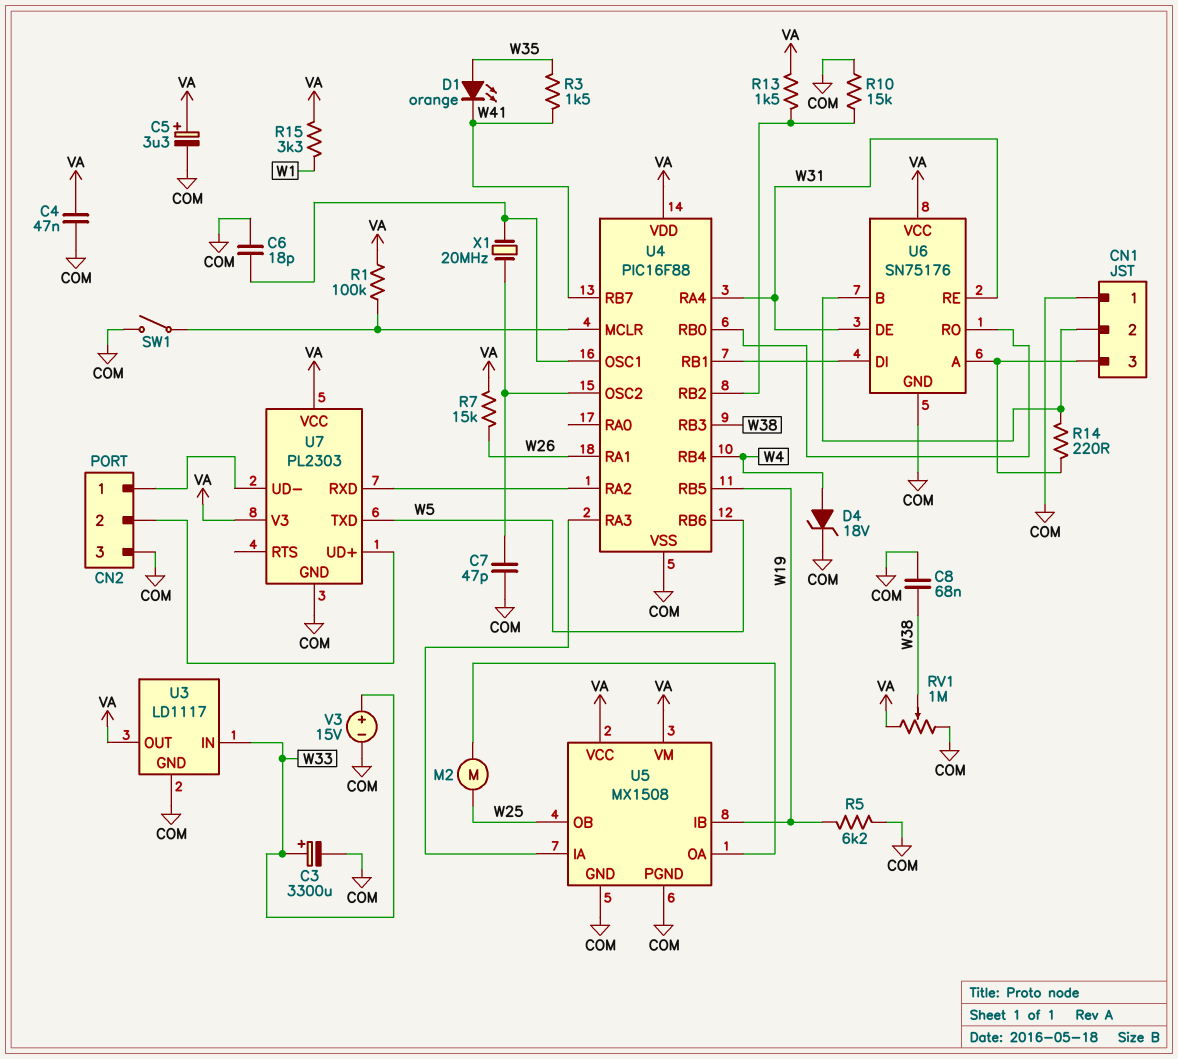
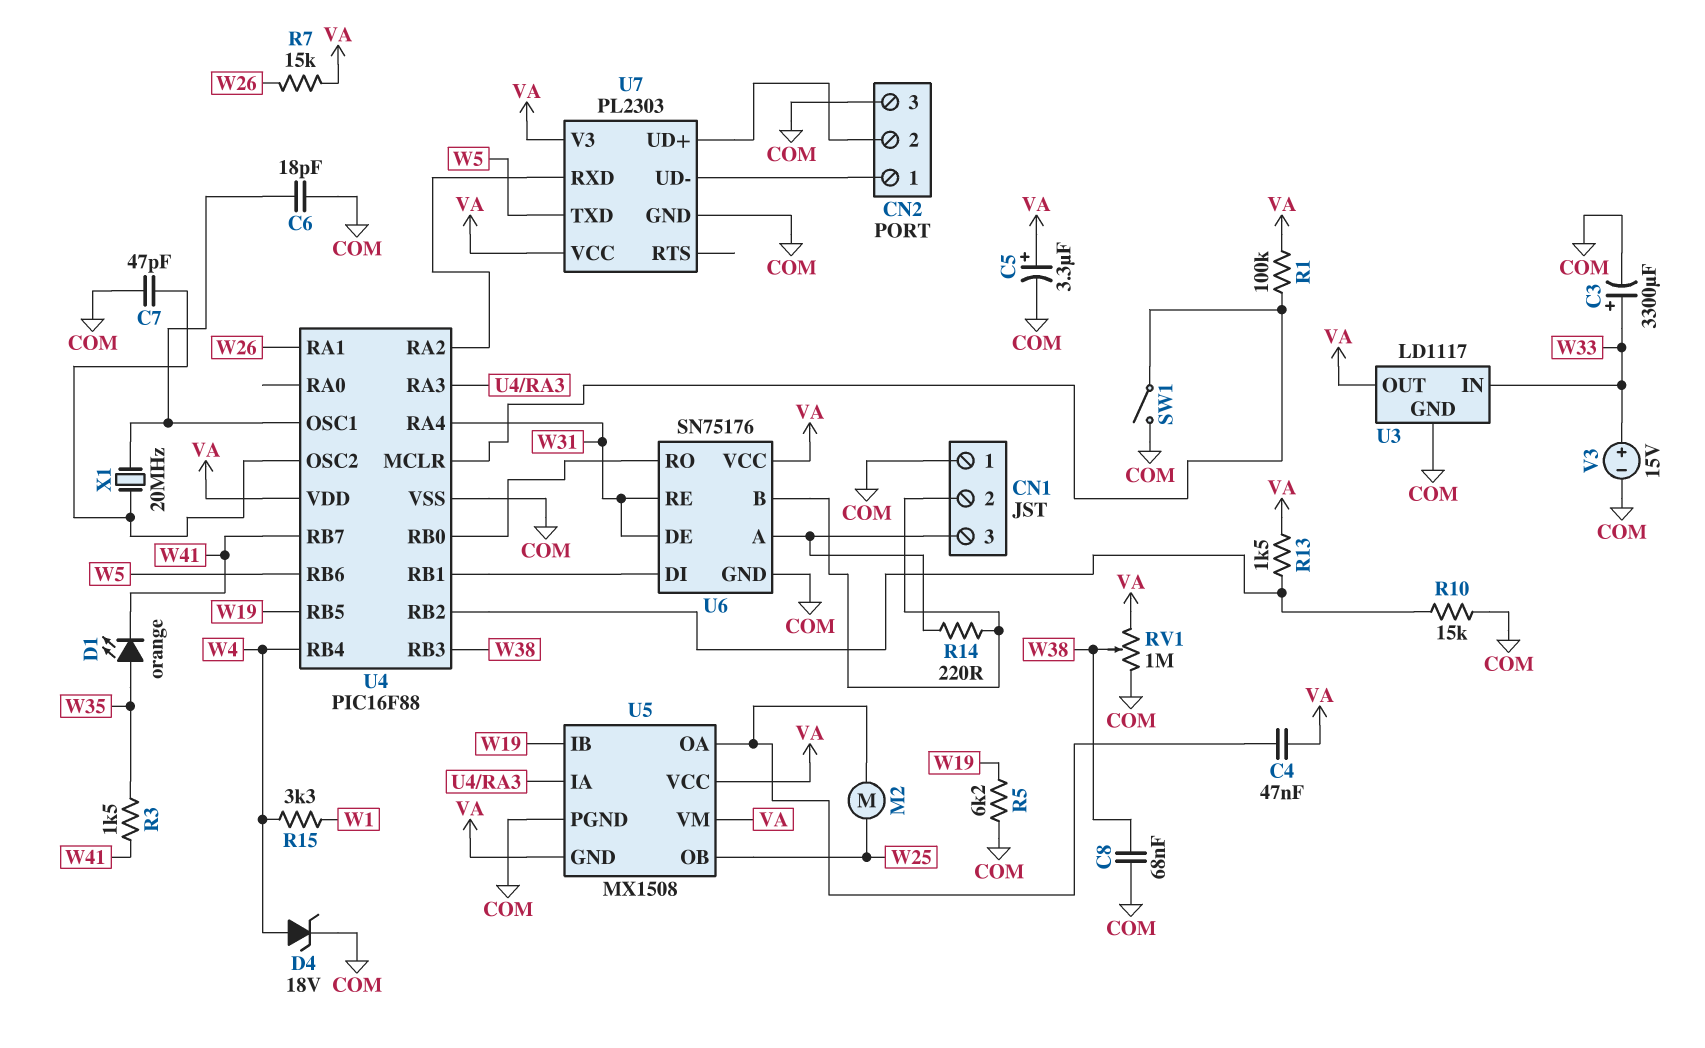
C4: 47nF (COM, VA) -> 47nF (U5/OA, VA)
R15: 3.3k (VA, W1) -> 3.3k (W1, W4)
U5 pin GND: COM -> VA

